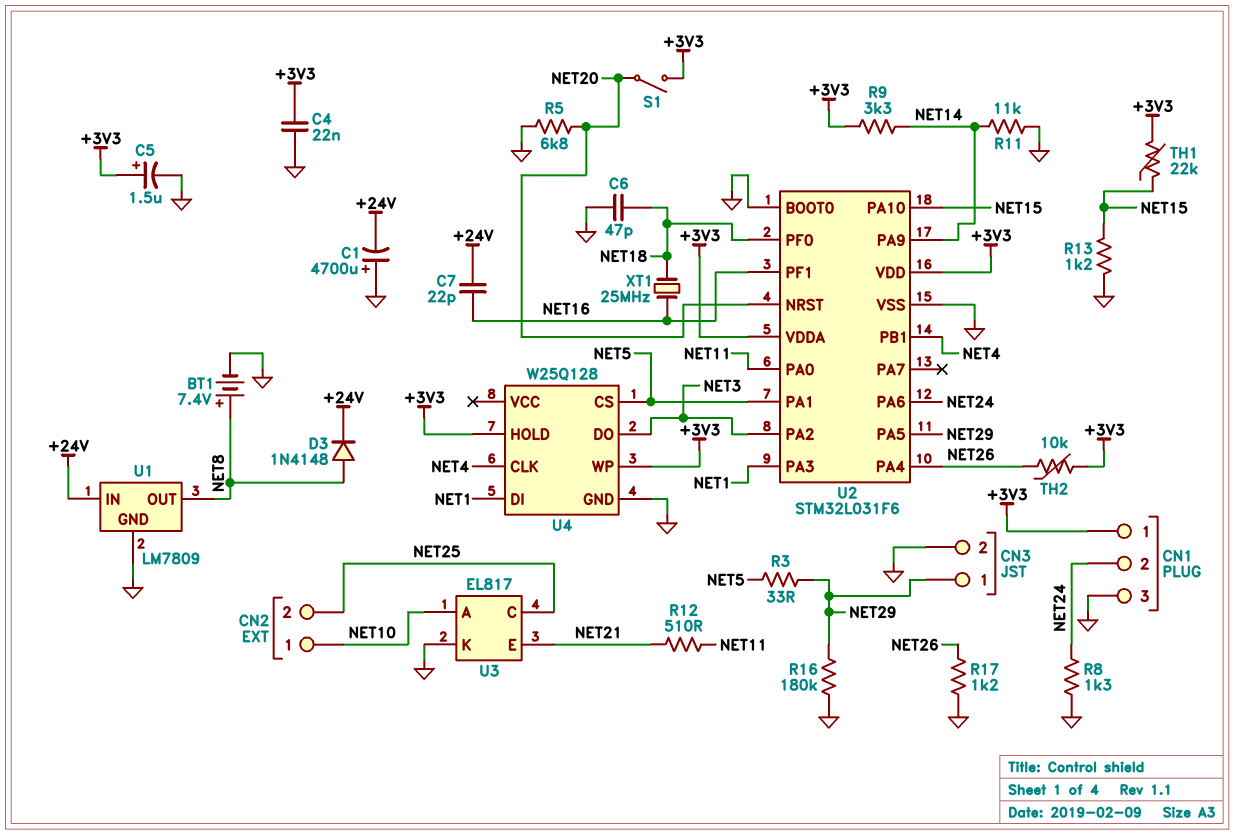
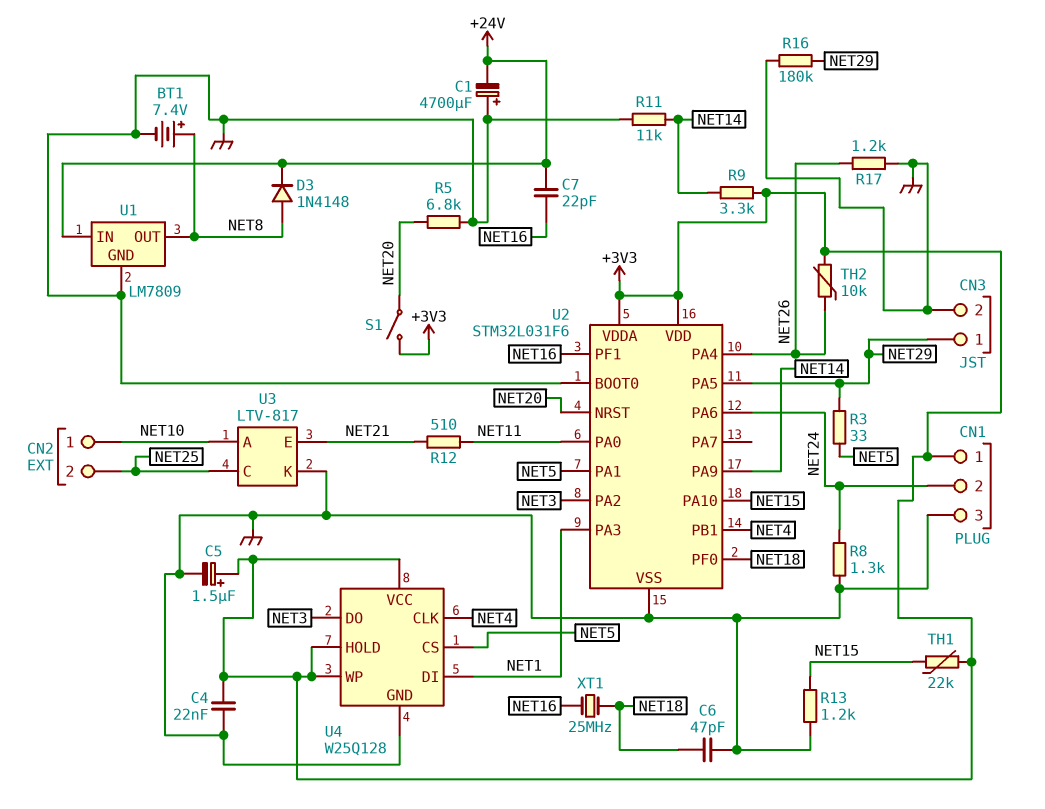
U3: EL817 -> LTV-817
U4 pin VCC: none -> +3V3

